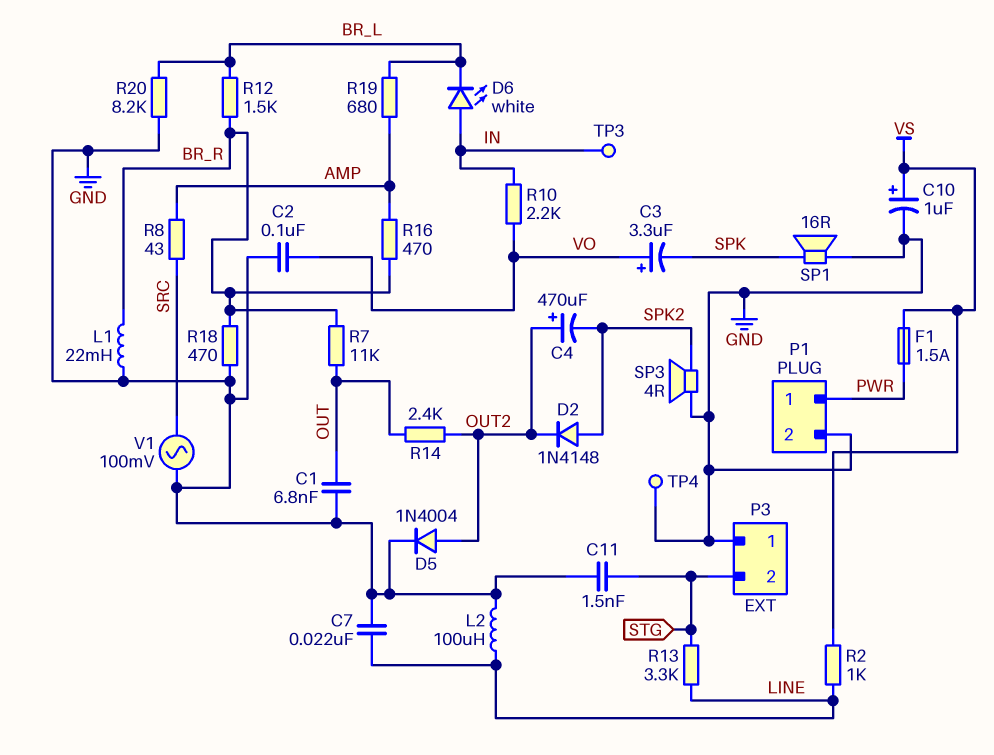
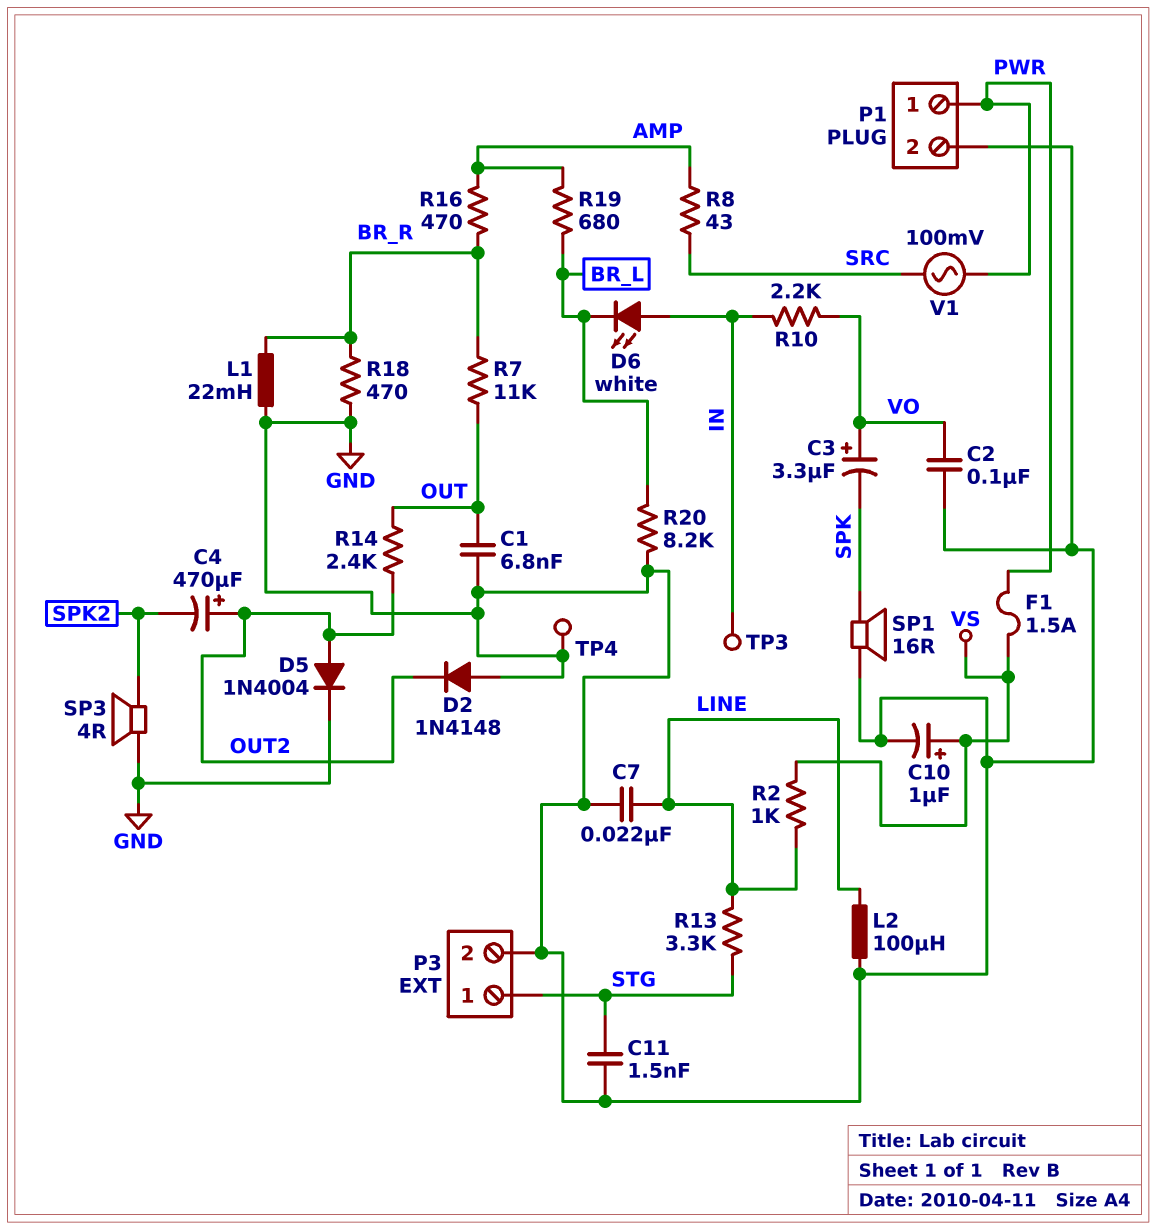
D2: diode 1N4148 (A SPK2, K OUT2) -> diode 1N4148 (A GND, K OUT2)
P3 pin 1: GND -> STG
P3 pin 2: STG -> GND
R12: 1.5k (BR_L, BR_R) -> none
V1: AC 100mV (GND, SRC) -> AC 100mV (PWR, SRC)

